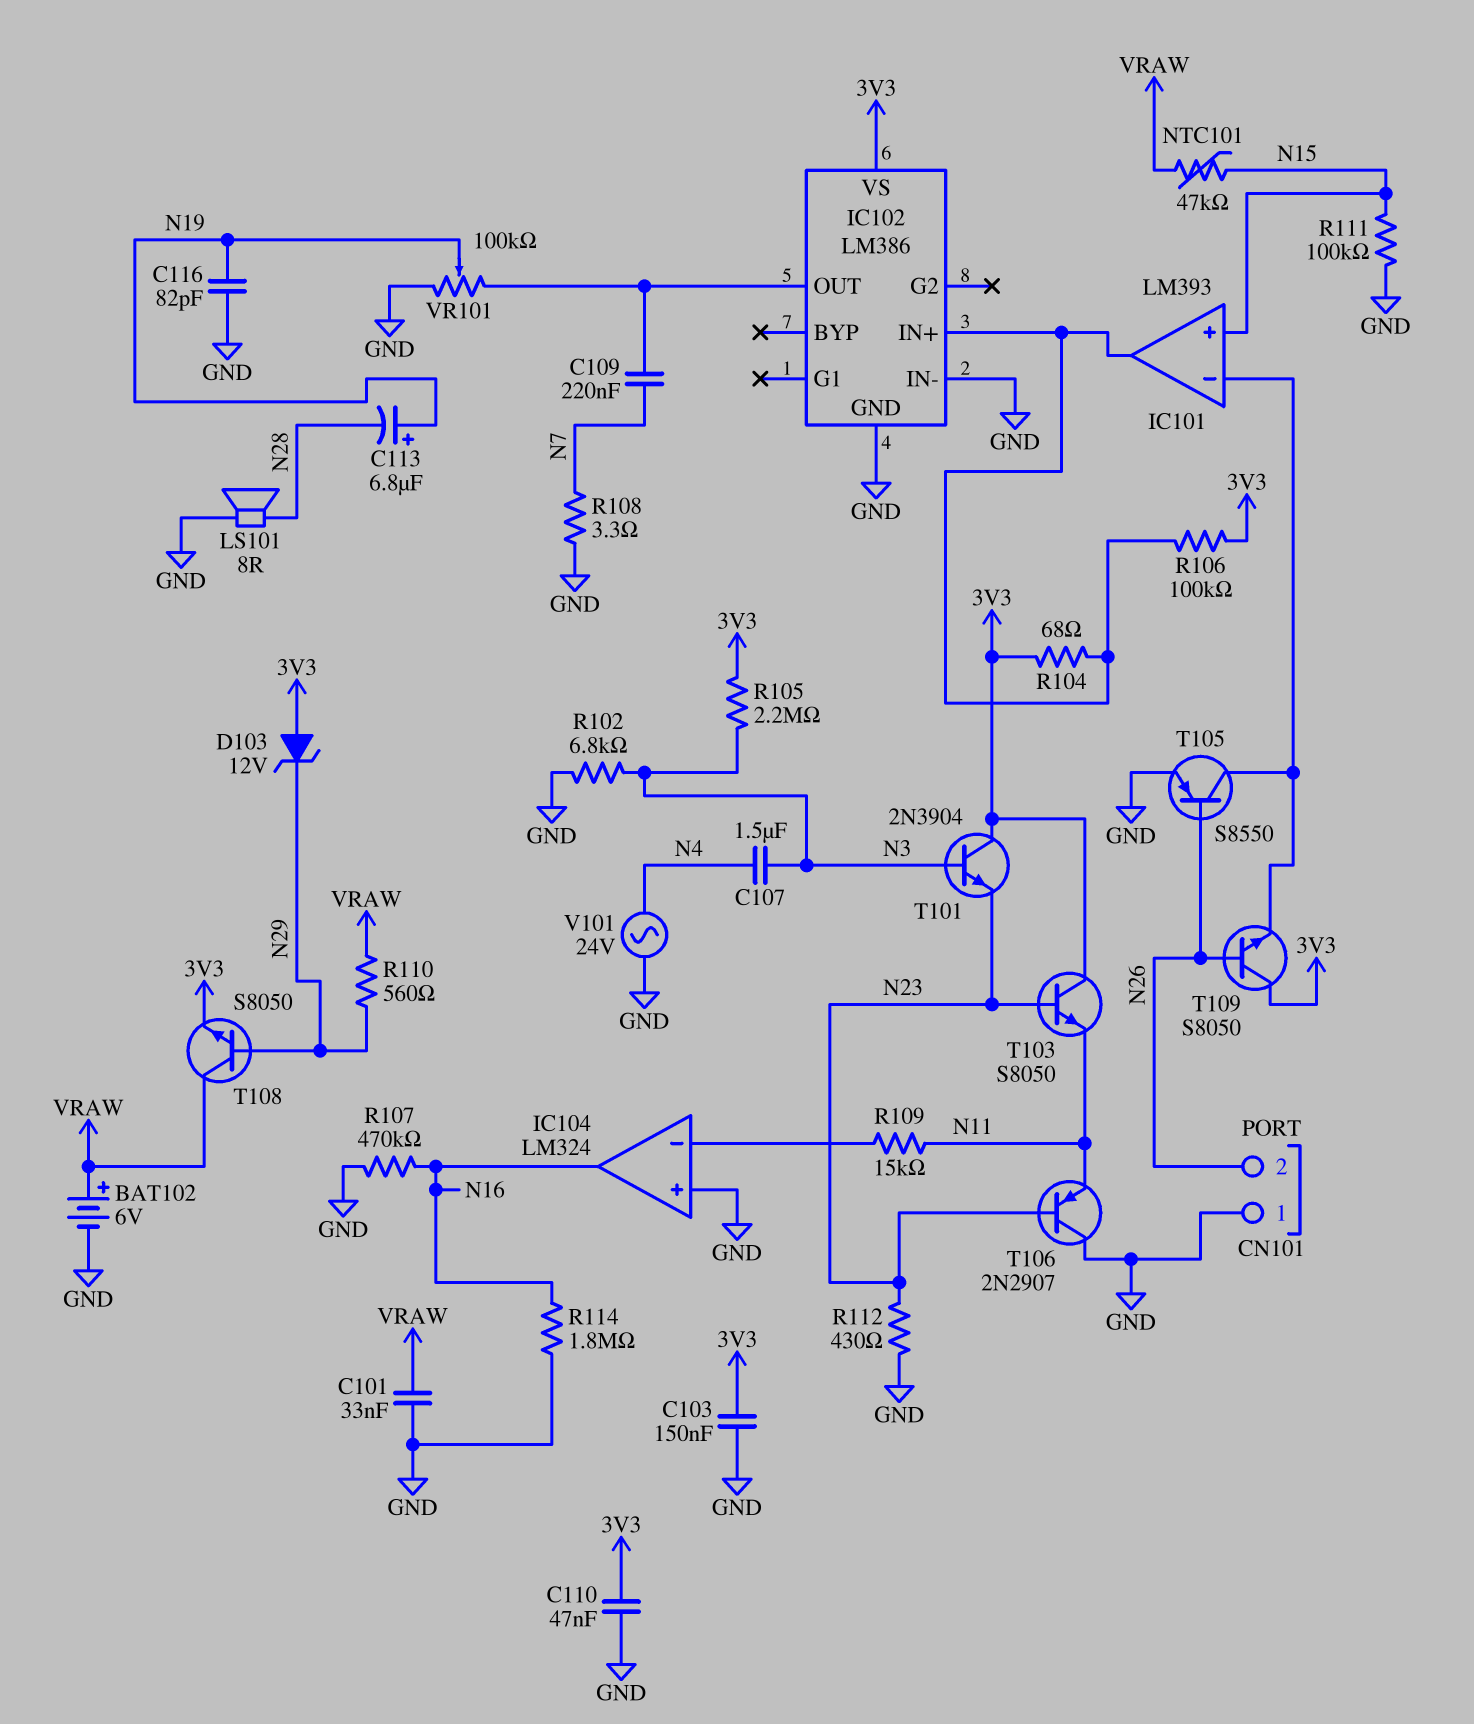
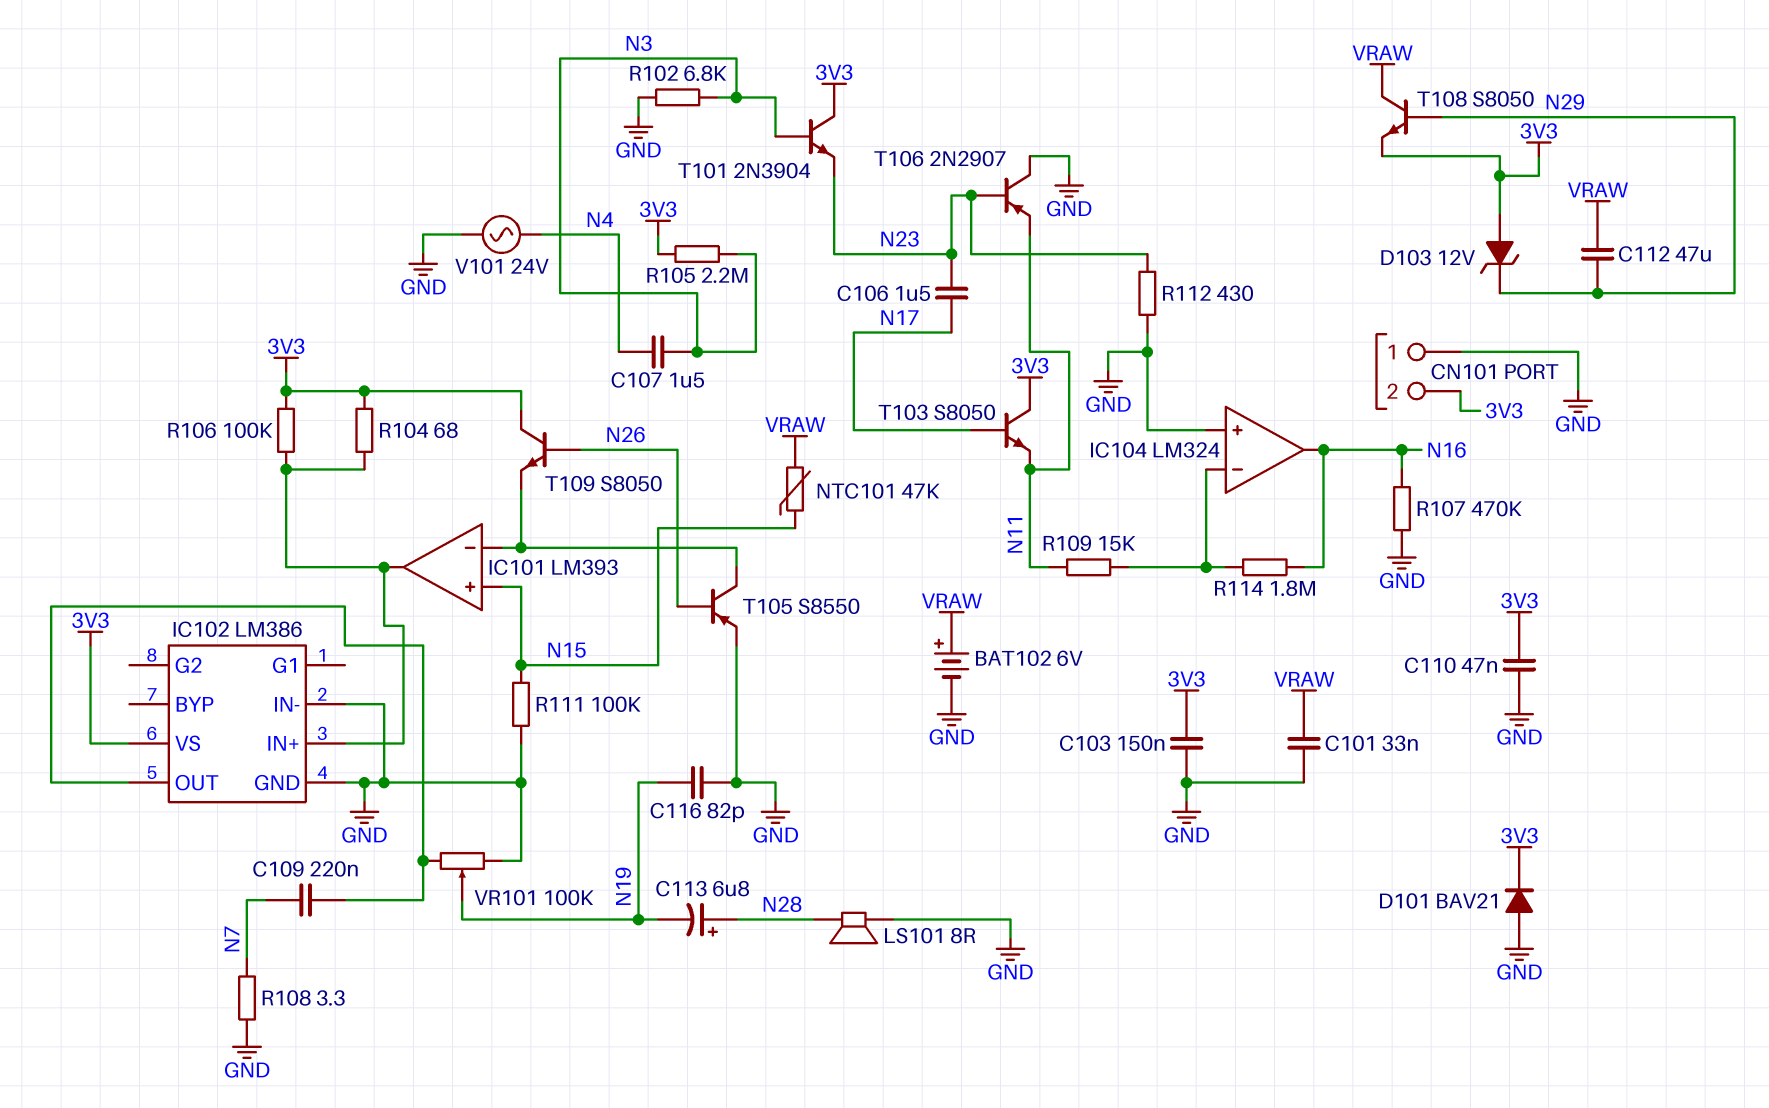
C106: none -> 1.5uF (N17, N23)
C112: none -> 47uF (N29, VRAW)
C113: 6.8uF (plus N19, minus N28) -> 6.8uF (plus N28, minus N19)
CN101 pin 2: N26 -> 3V3
D101: none -> diode BAV21 (A GND, K 3V3)
R110: 560 (N29, VRAW) -> none
R114: 1.8M (GND, N16) -> 1.8M (IC104/in-, N16)
T103: NPN S8050 (B N23, C 3V3, E N11) -> NPN S8050 (B N17, C 3V3, E N11)

